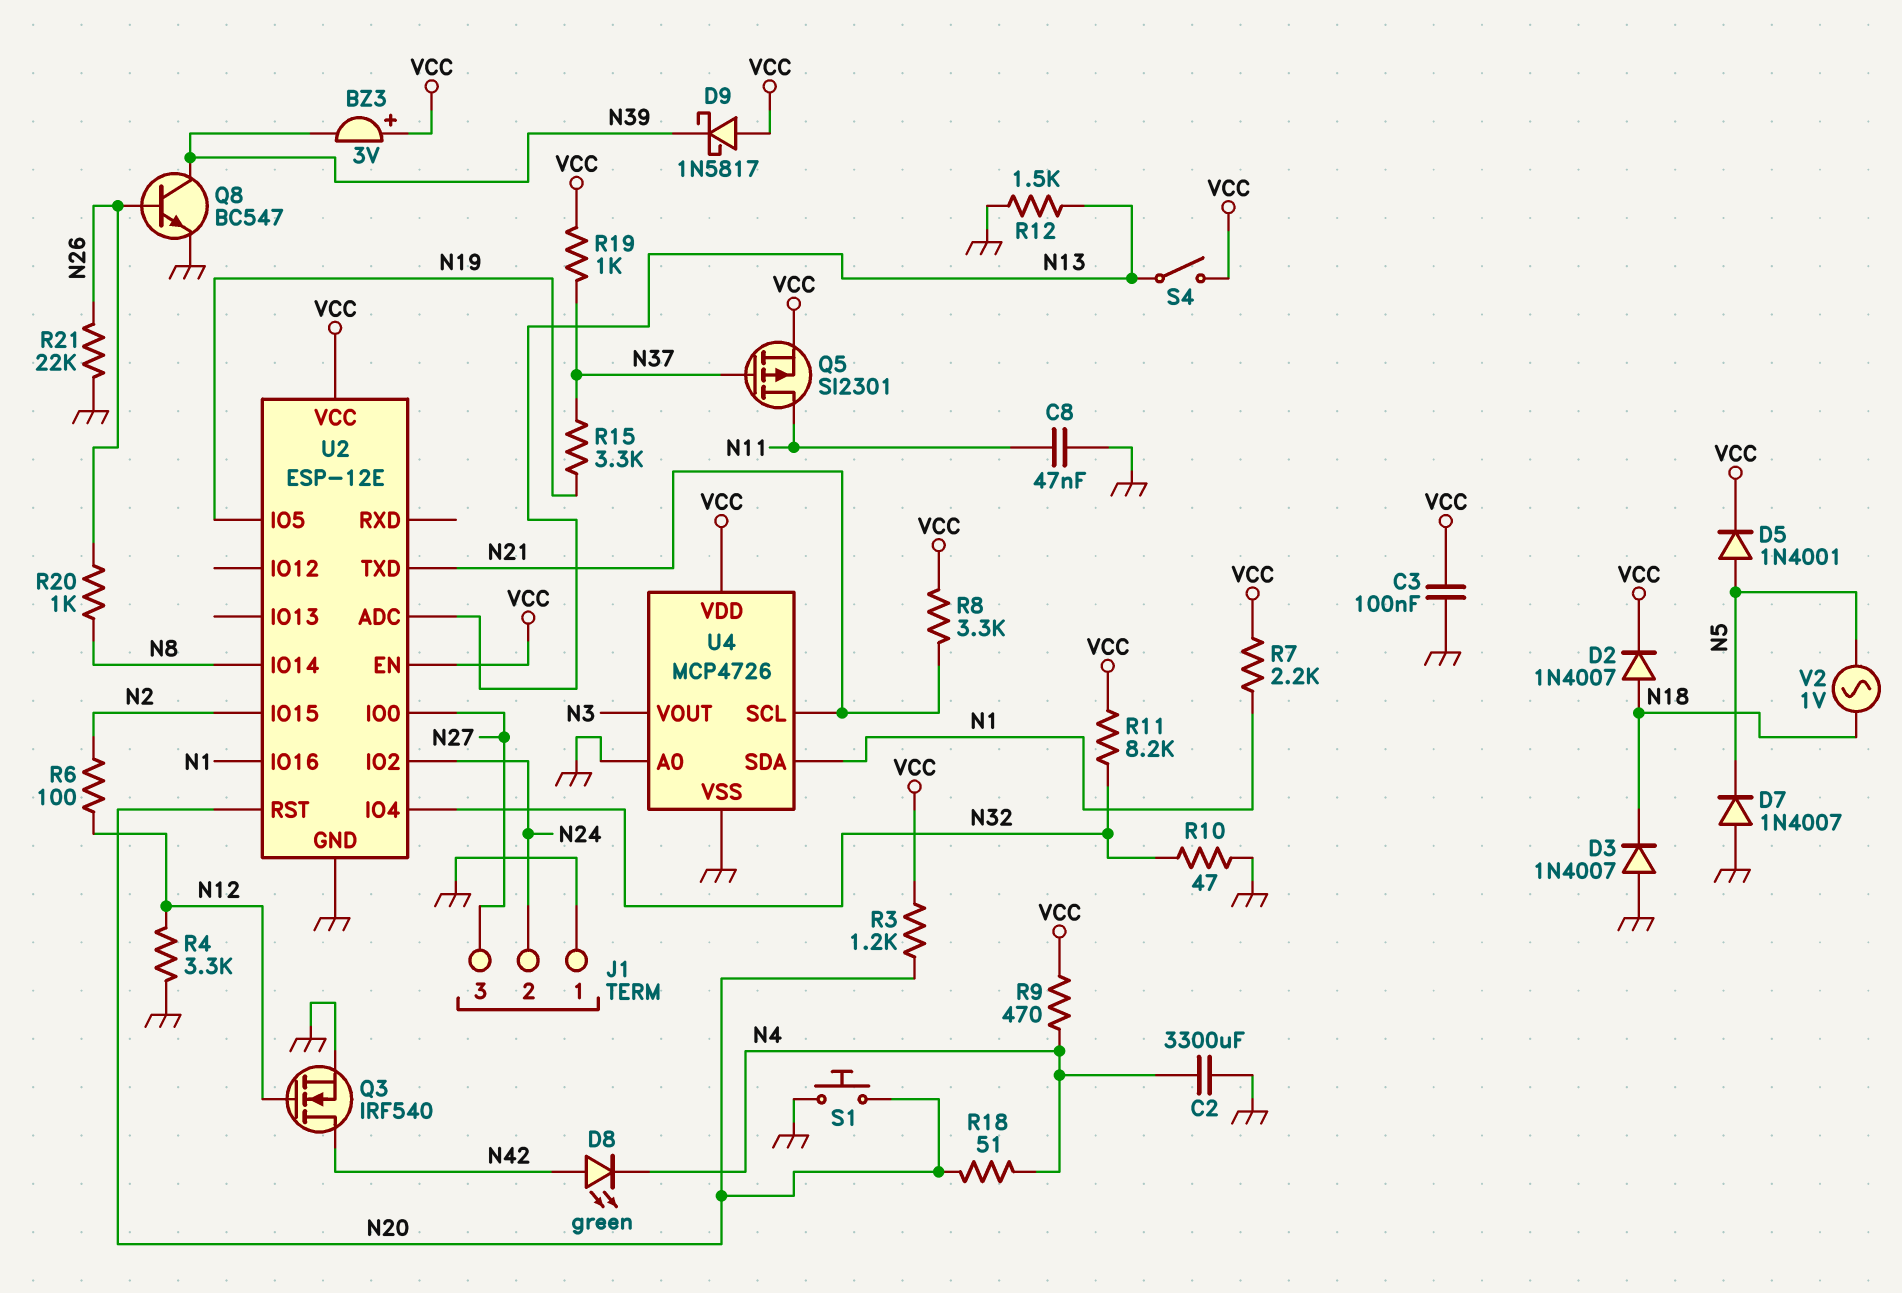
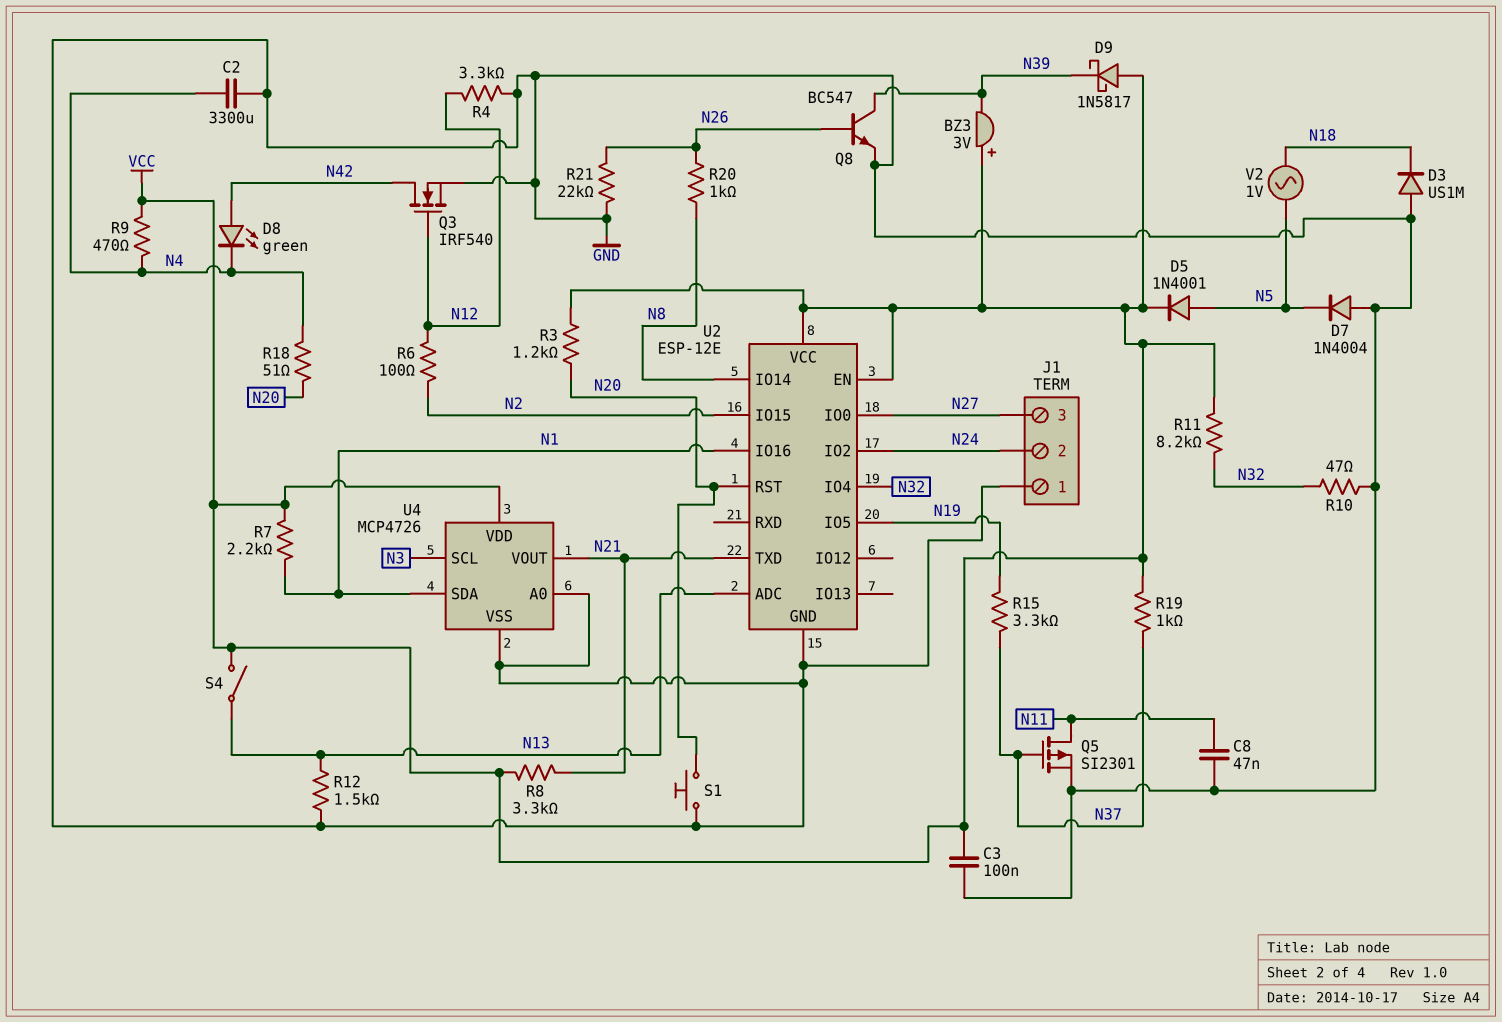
D2: diode 1N4007 (A N18, K VCC) -> none
D3: diode 1N4007 (A GND, K N18) -> diode US1M (A GND, K N18)
D7: diode 1N4007 (A GND, K N5) -> diode 1N4004 (A GND, K N5)
Q5: PMOS SI2301 (G N37, D N11, S VCC) -> PMOS SI2301 (G N37, D N11, S GND)
U4 pin SCL: N21 -> N3
U4 pin VOUT: N3 -> N21

